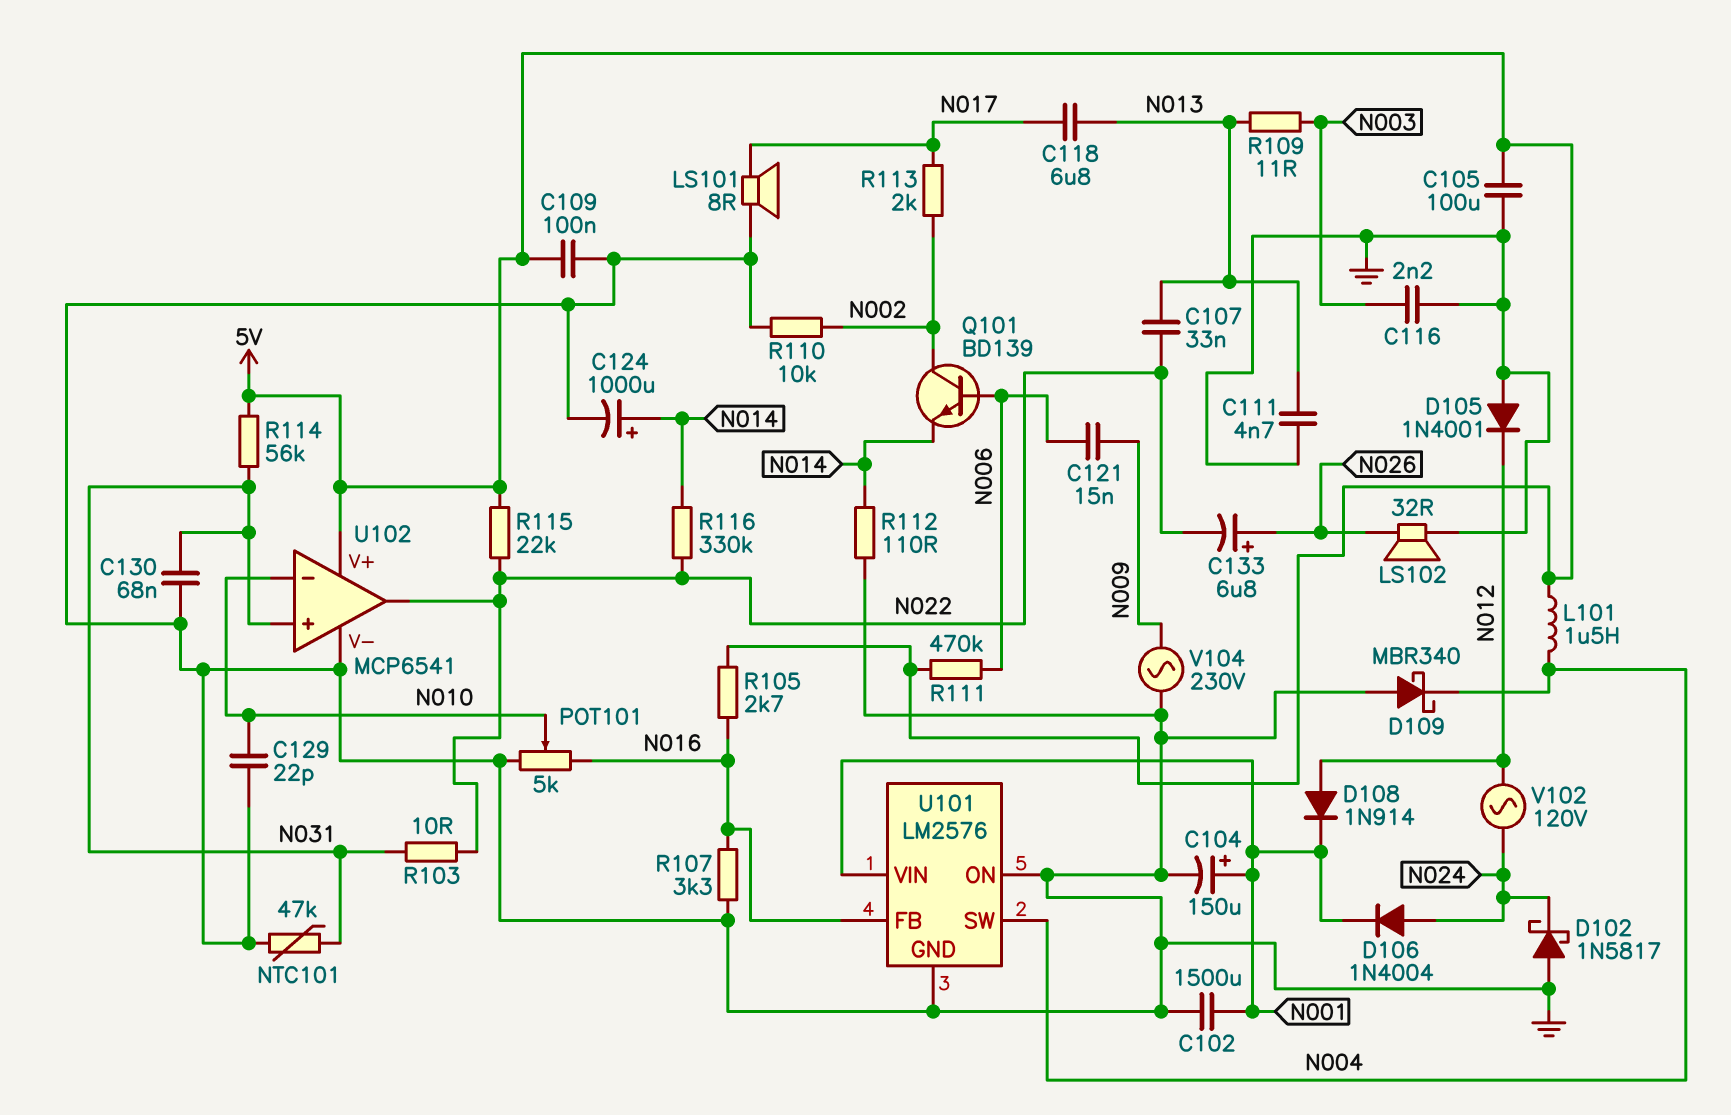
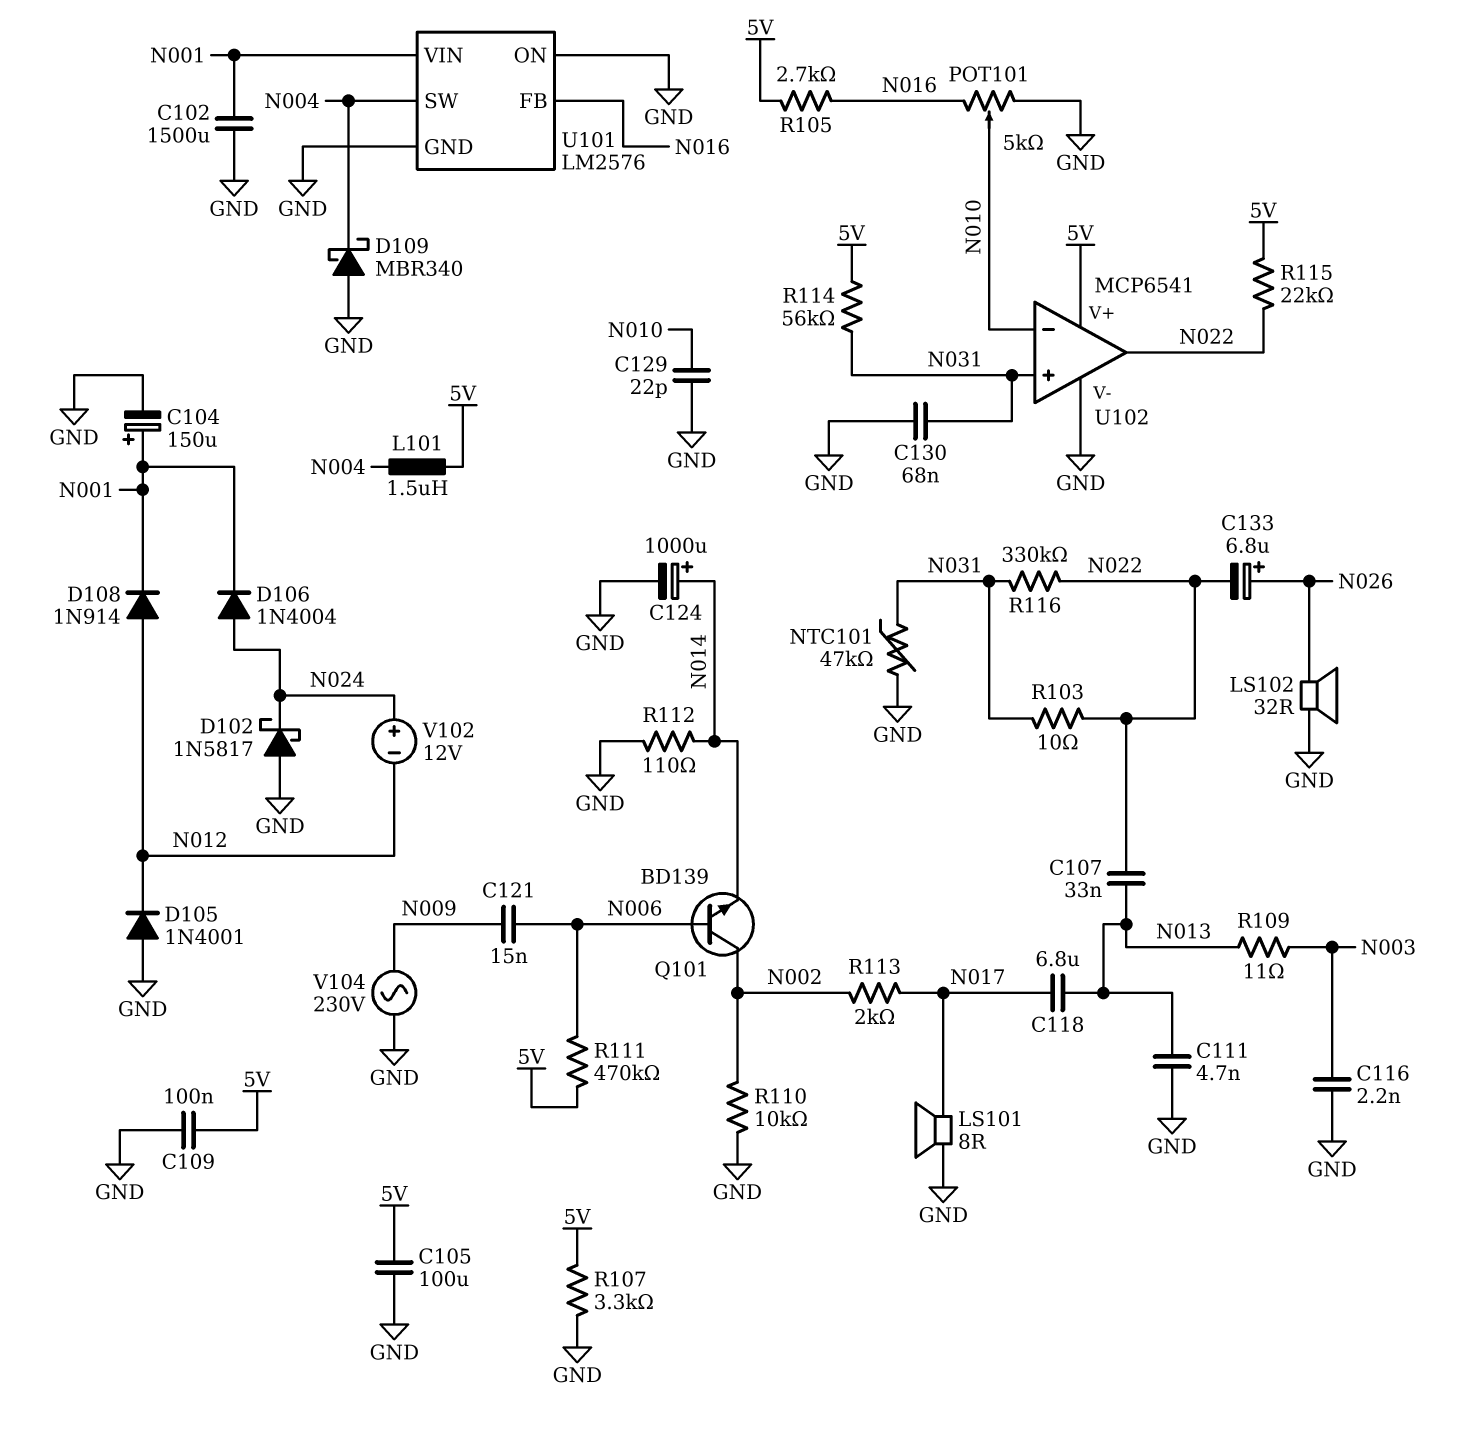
R107: 3.3k (GND, N016) -> 3.3k (5V, GND)
R116: 330k (N014, N022) -> 330k (N022, N031)
V102: AC 120V (N012, N024) -> 12V (plus N024, minus N012)

